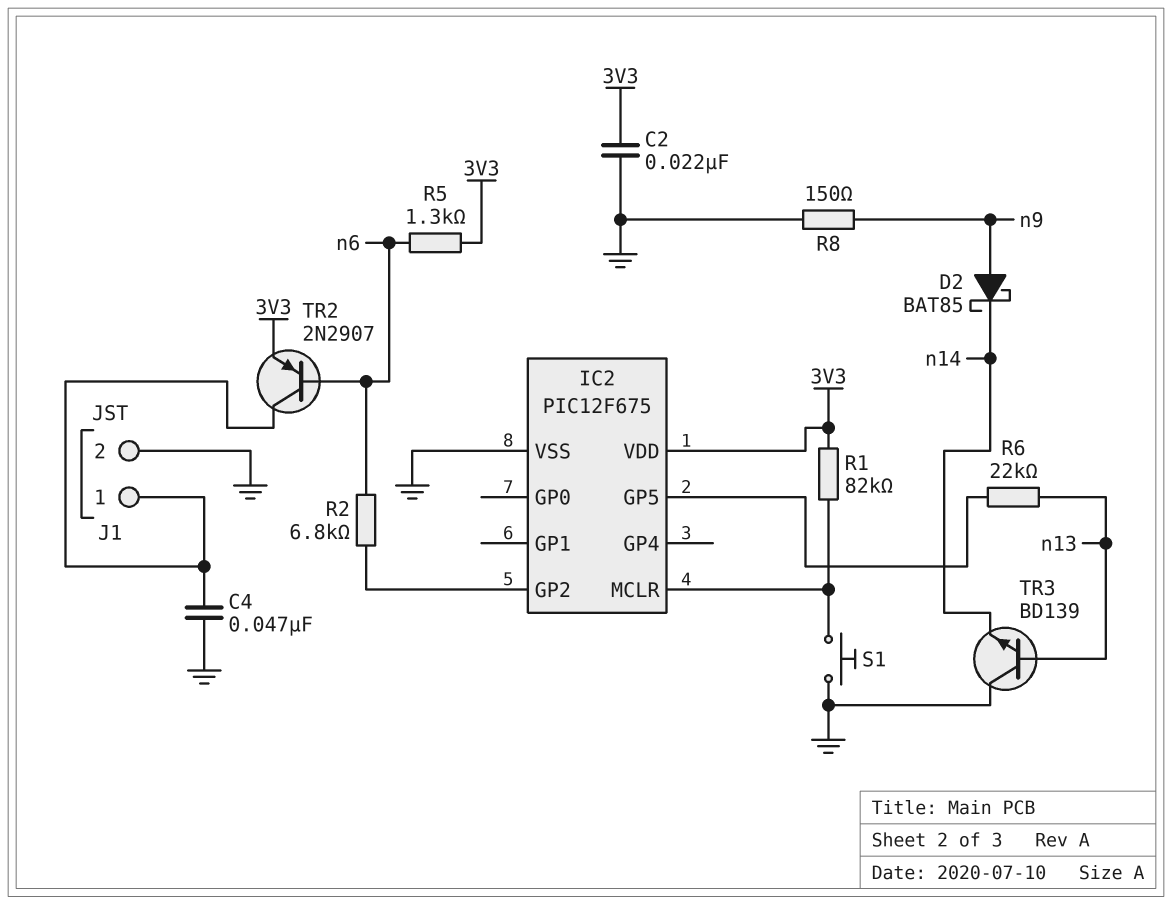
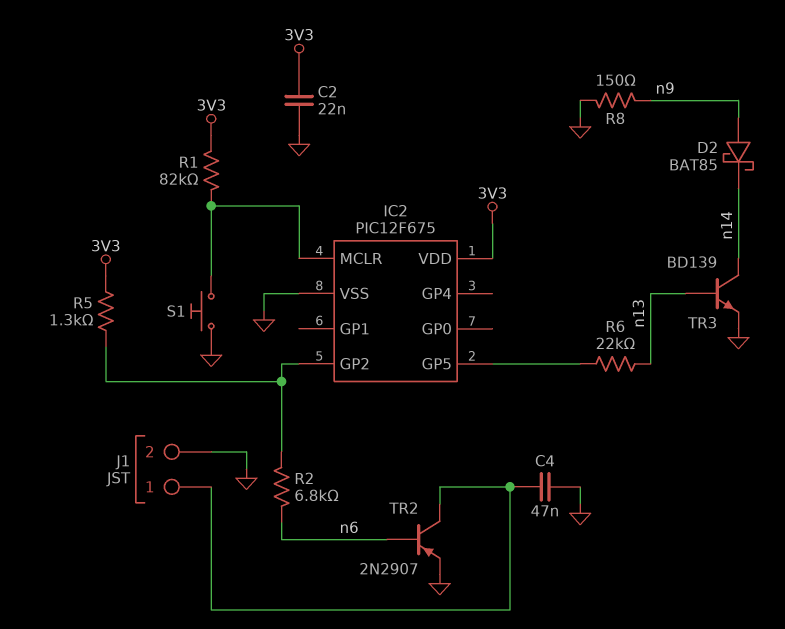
R5: 1.3k (3V3, n6) -> 1.3k (3V3, IC2/GP2)
TR2: PNP 2N2907 (B n6, C J1/1, E 3V3) -> PNP 2N2907 (B n6, C J1/1, E GND)
TR3: NPN BD139 (B n13, C GND, E n14) -> NPN BD139 (B n13, C n14, E GND)

